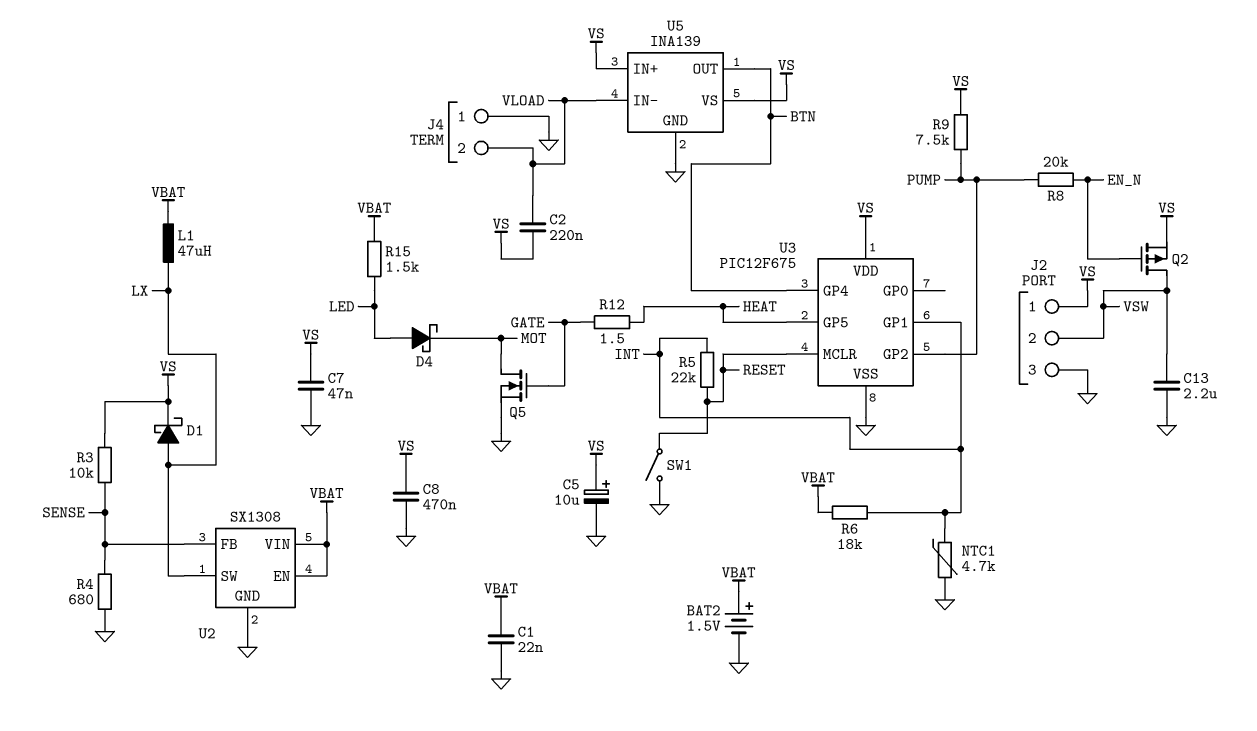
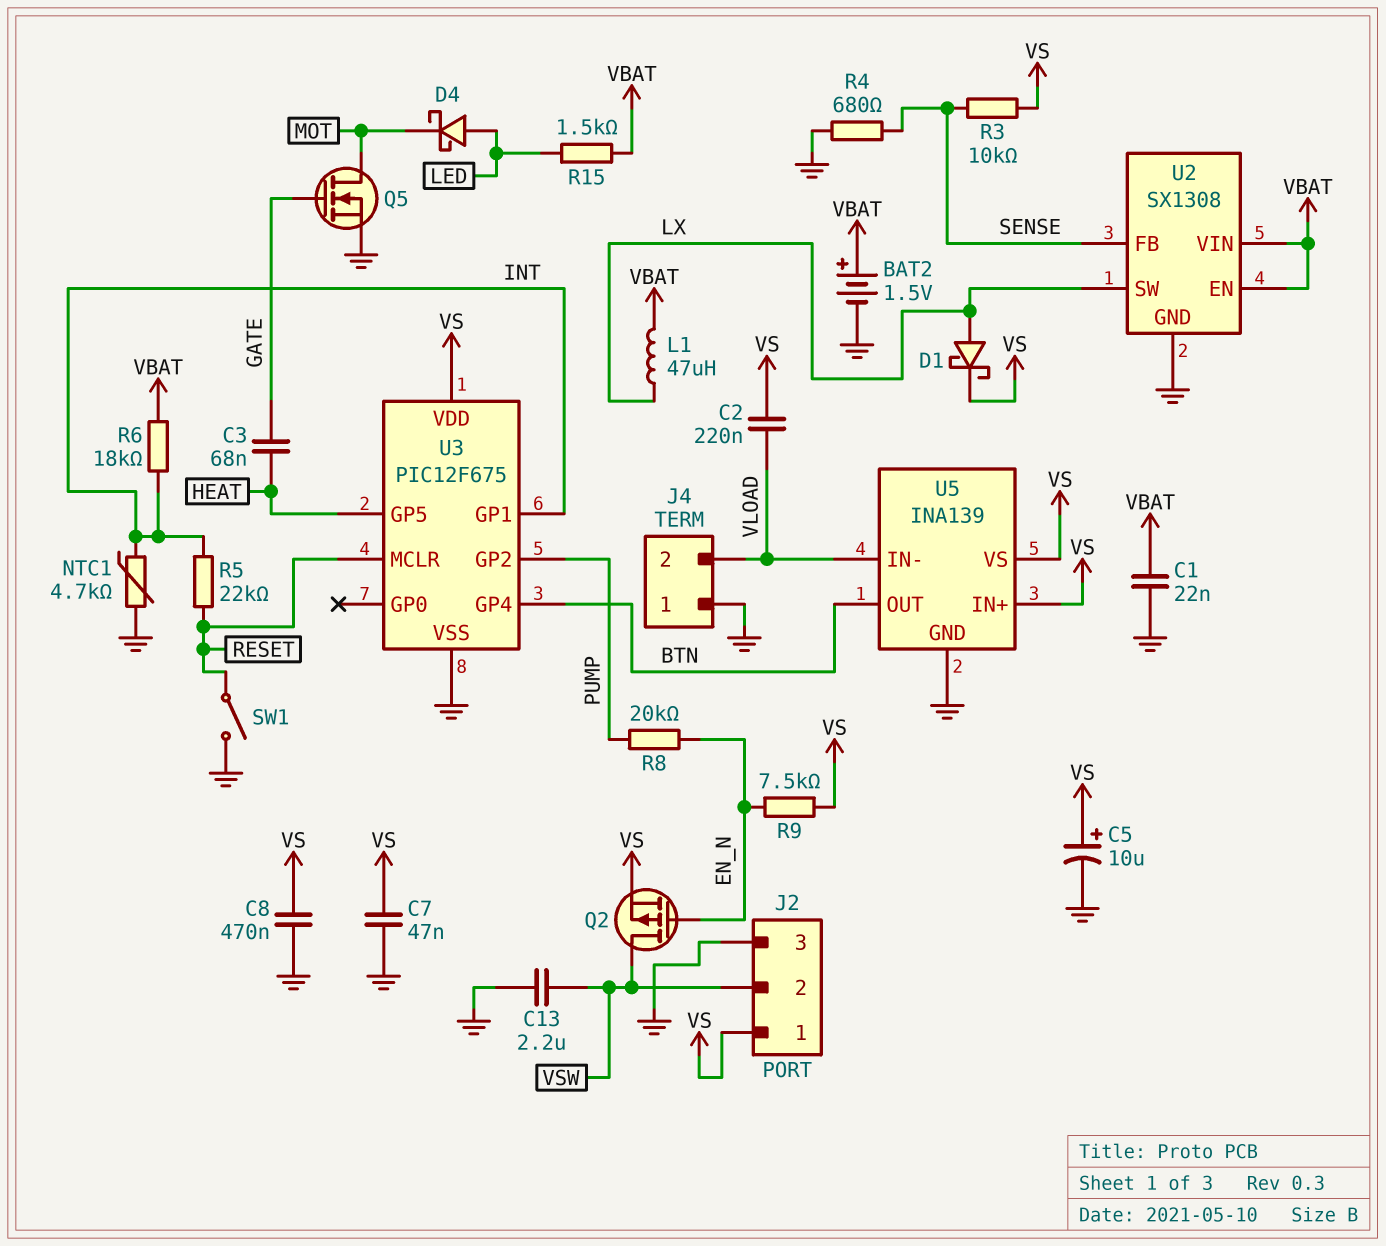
C3: none -> 68nF (GATE, HEAT)
R9: 7.5k (PUMP, VS) -> 7.5k (EN_N, VS)
R12: 1.5 (GATE, HEAT) -> none

